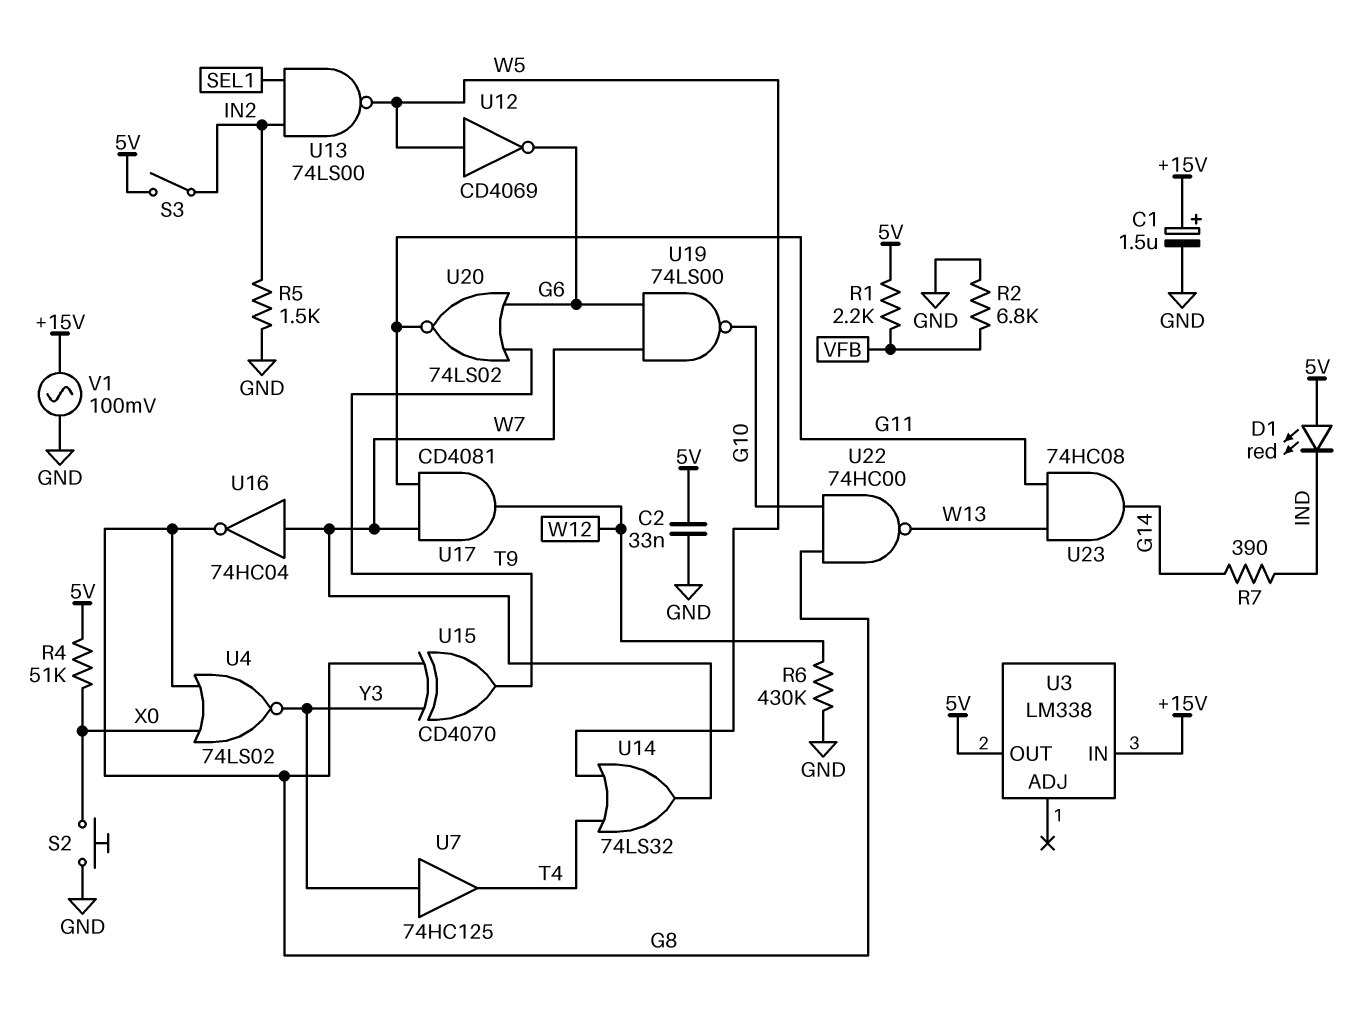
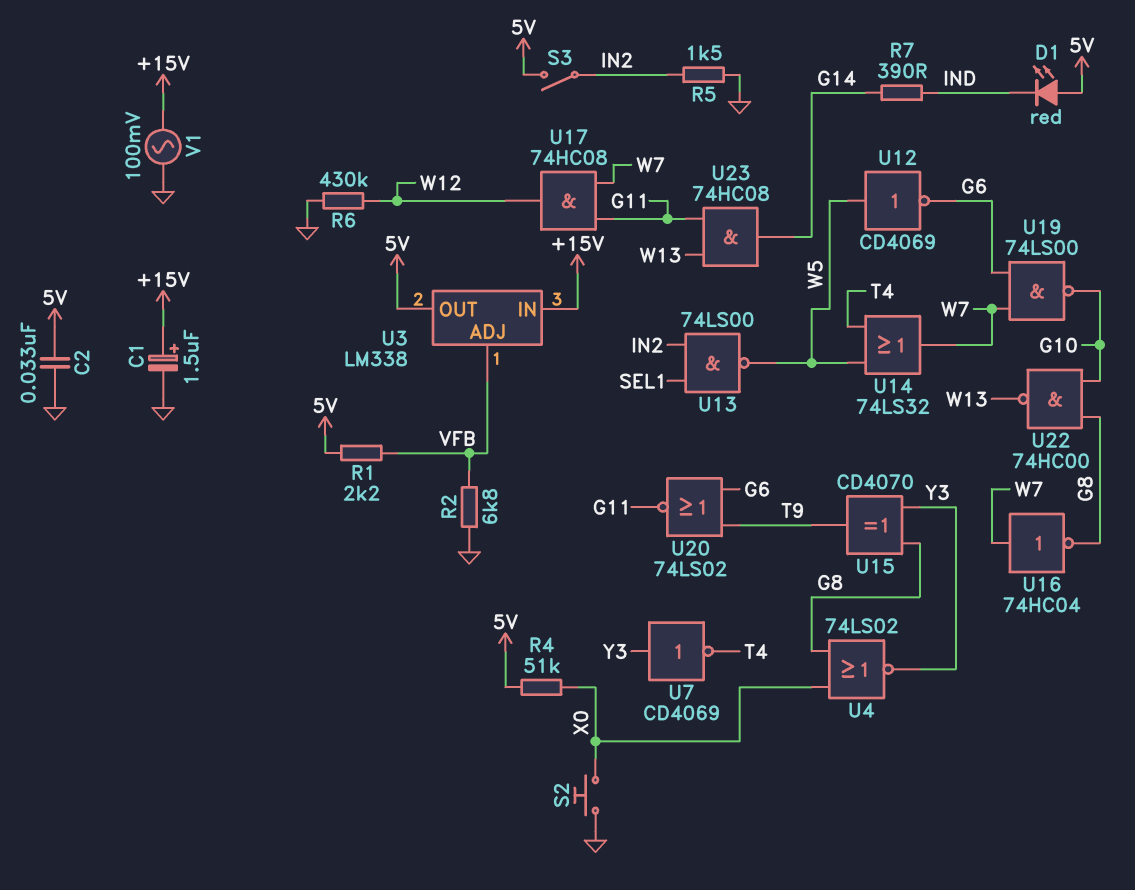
U3 pin ADJ: none -> VFB
U7: buffer 74HC125 (in Y3, out T4) -> NOT CD4069 (in Y3, out T4)
U17: AND CD4081 (in G11, in W7, out W12) -> AND 74HC08 (in G11, in W7, out W12)

